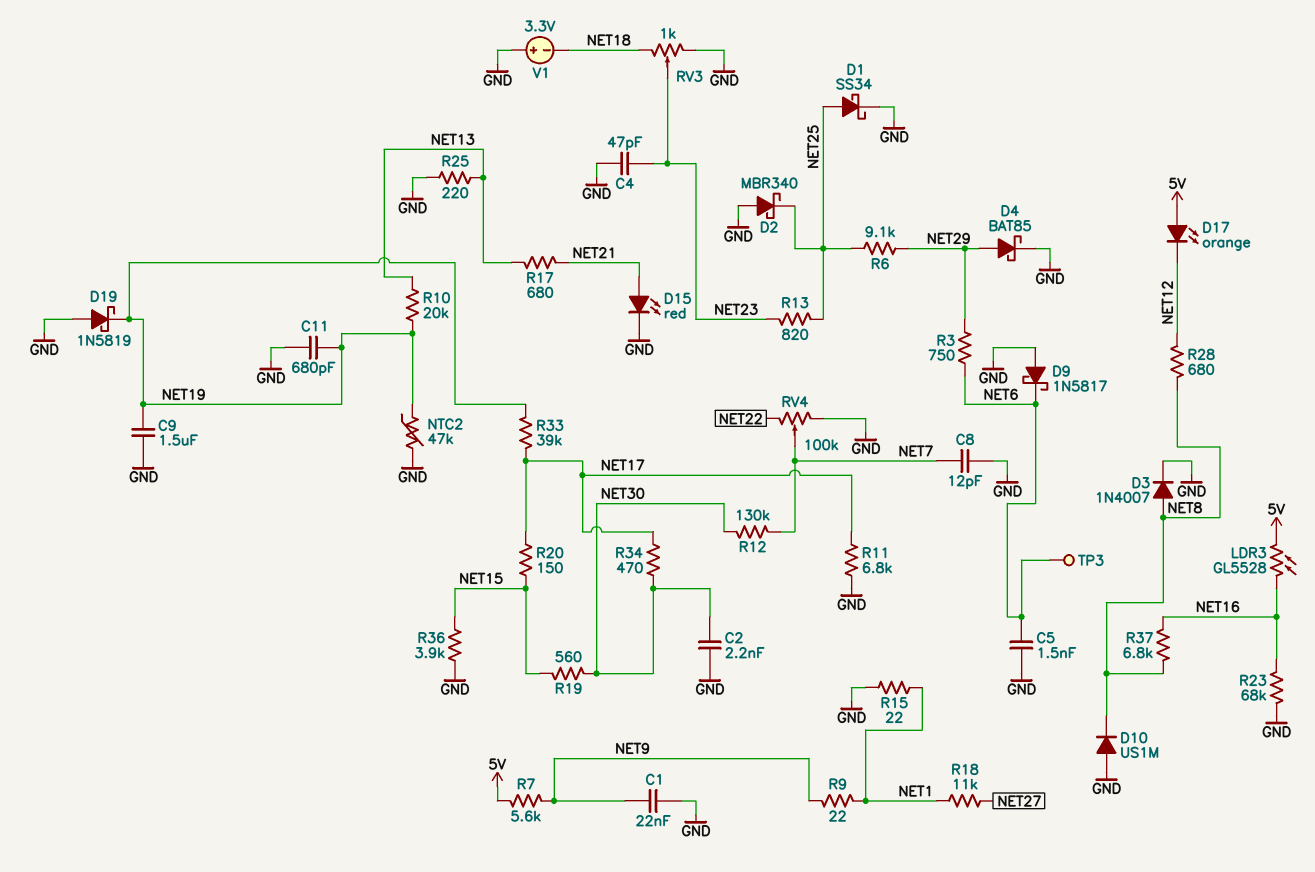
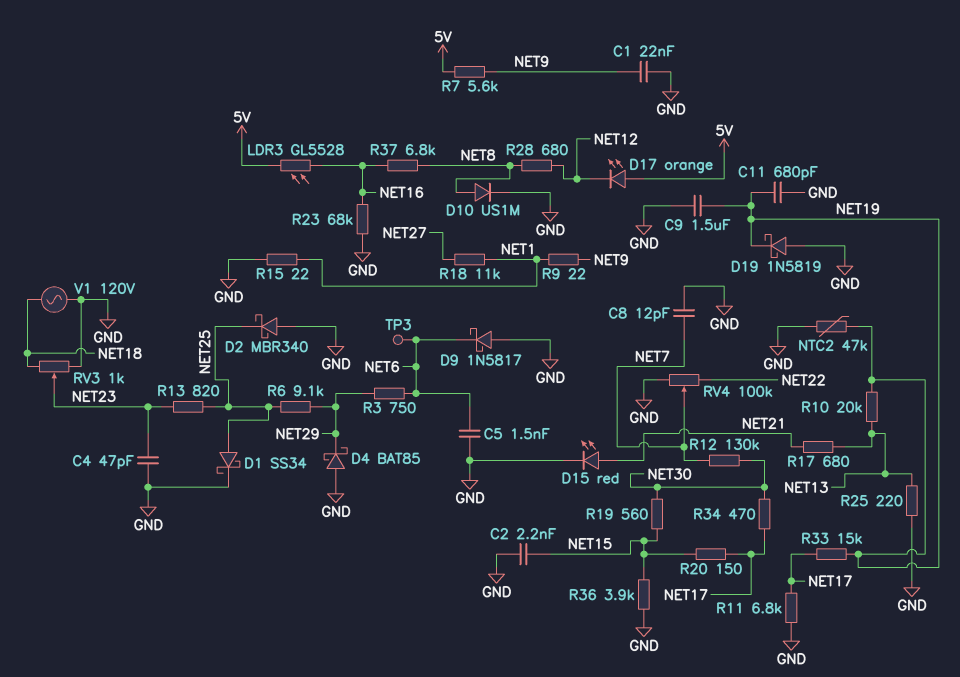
C2: 2.2nF (GND, NET30) -> 2.2nF (GND, NET15)
D3: diode 1N4007 (A NET8, K GND) -> none
D4: schottky BAT85 (A NET29, K GND) -> schottky BAT85 (A GND, K NET29)
D10: diode US1M (A GND, K NET8) -> diode US1M (A NET8, K GND)
R33: 39k (NET17, NET19) -> 15k (NET17, NET19)
V1: 3.3V (plus GND, minus NET18) -> AC 120V (GND, NET18)

